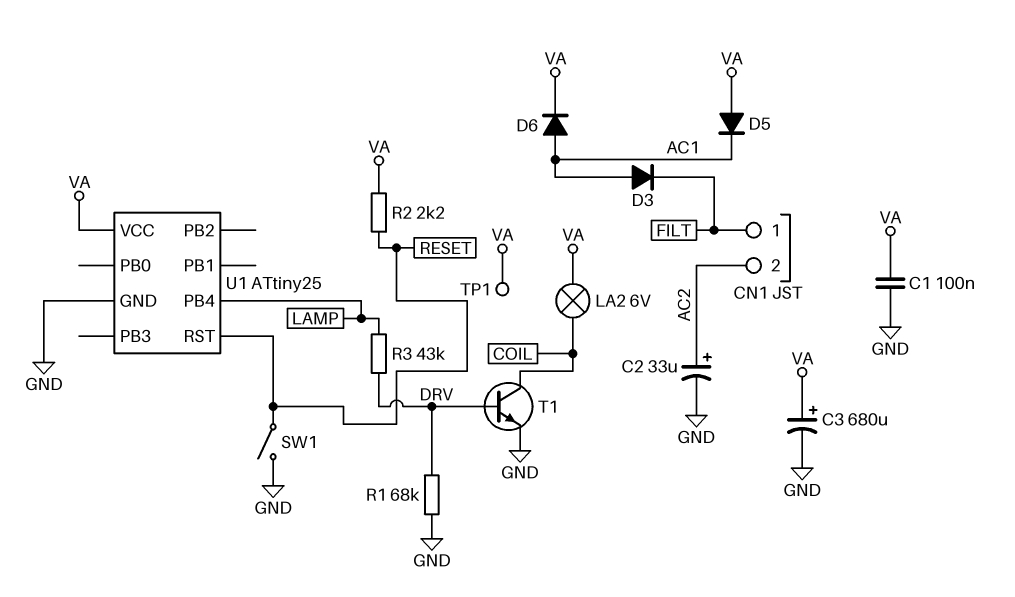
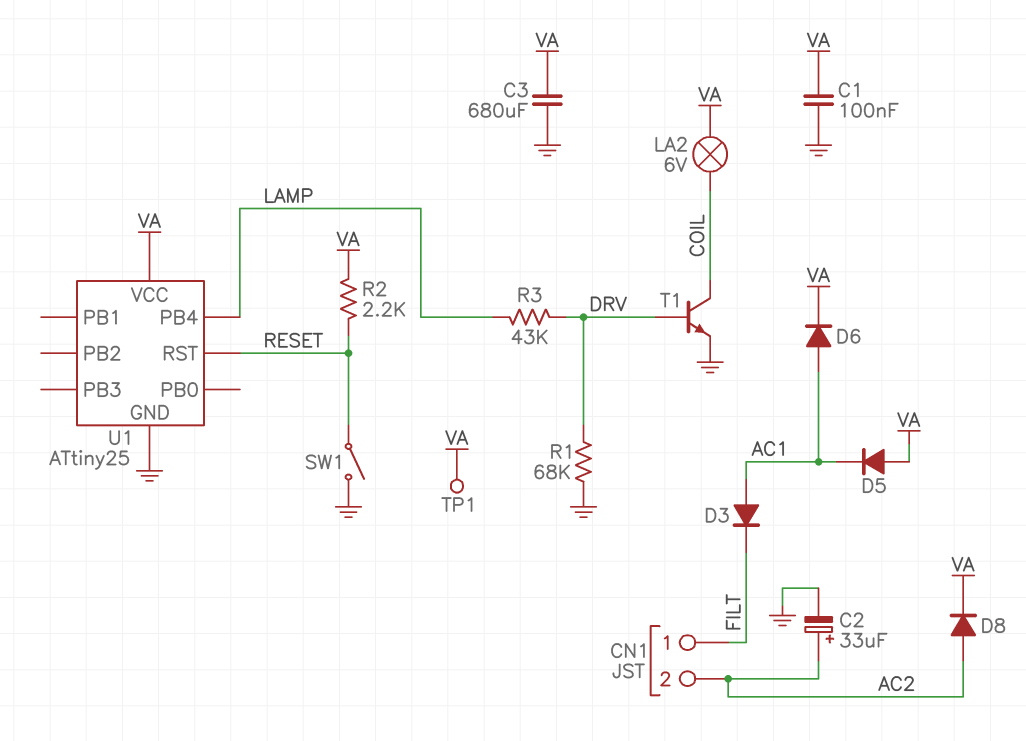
C3: 680uF (plus VA, minus GND) -> 680uF (GND, VA)
D8: none -> diode (A AC2, K VA)

